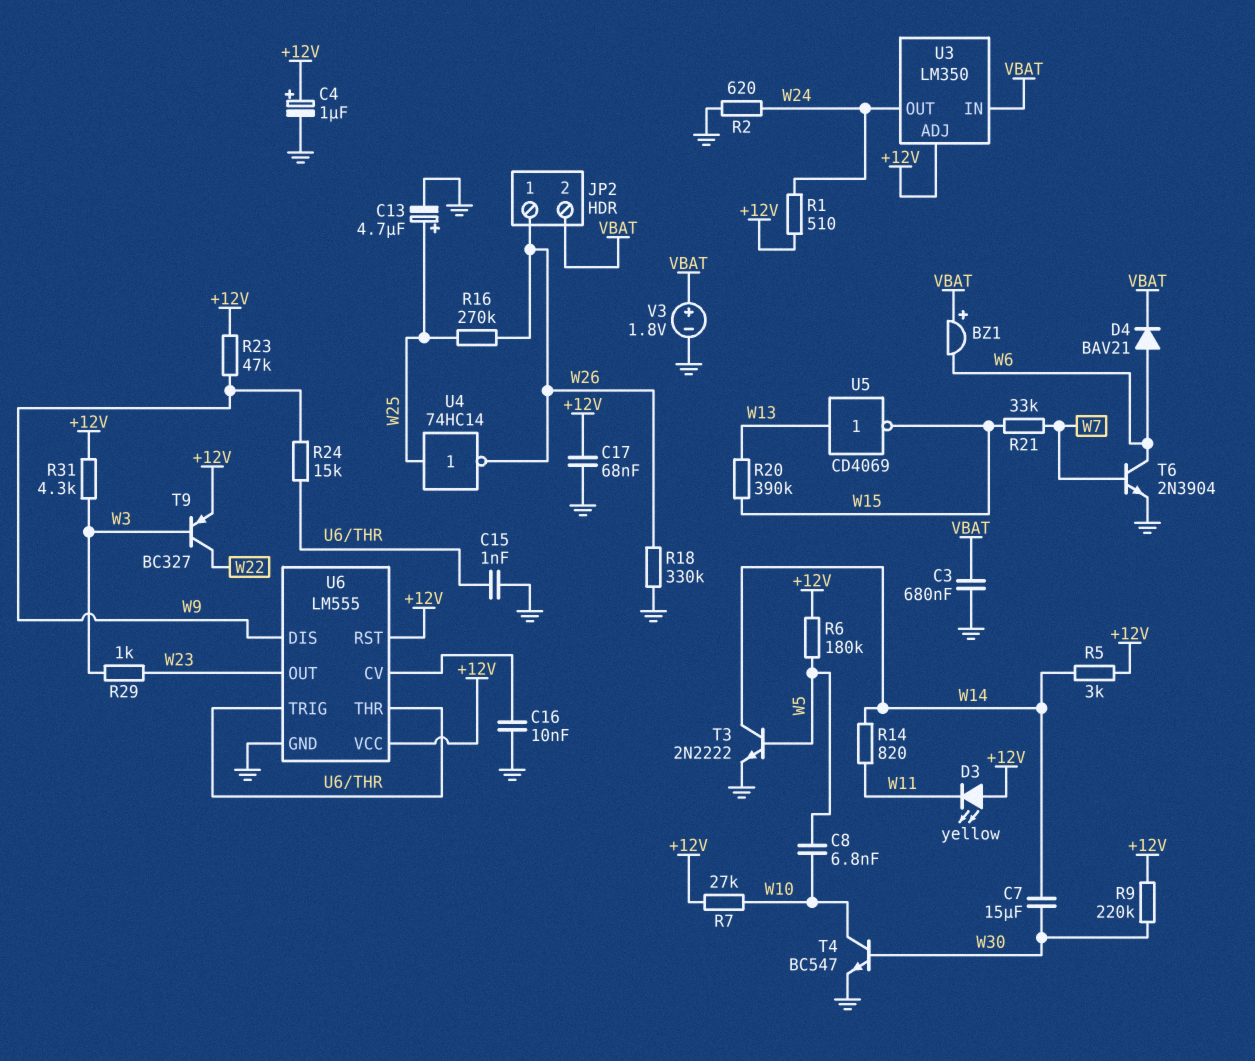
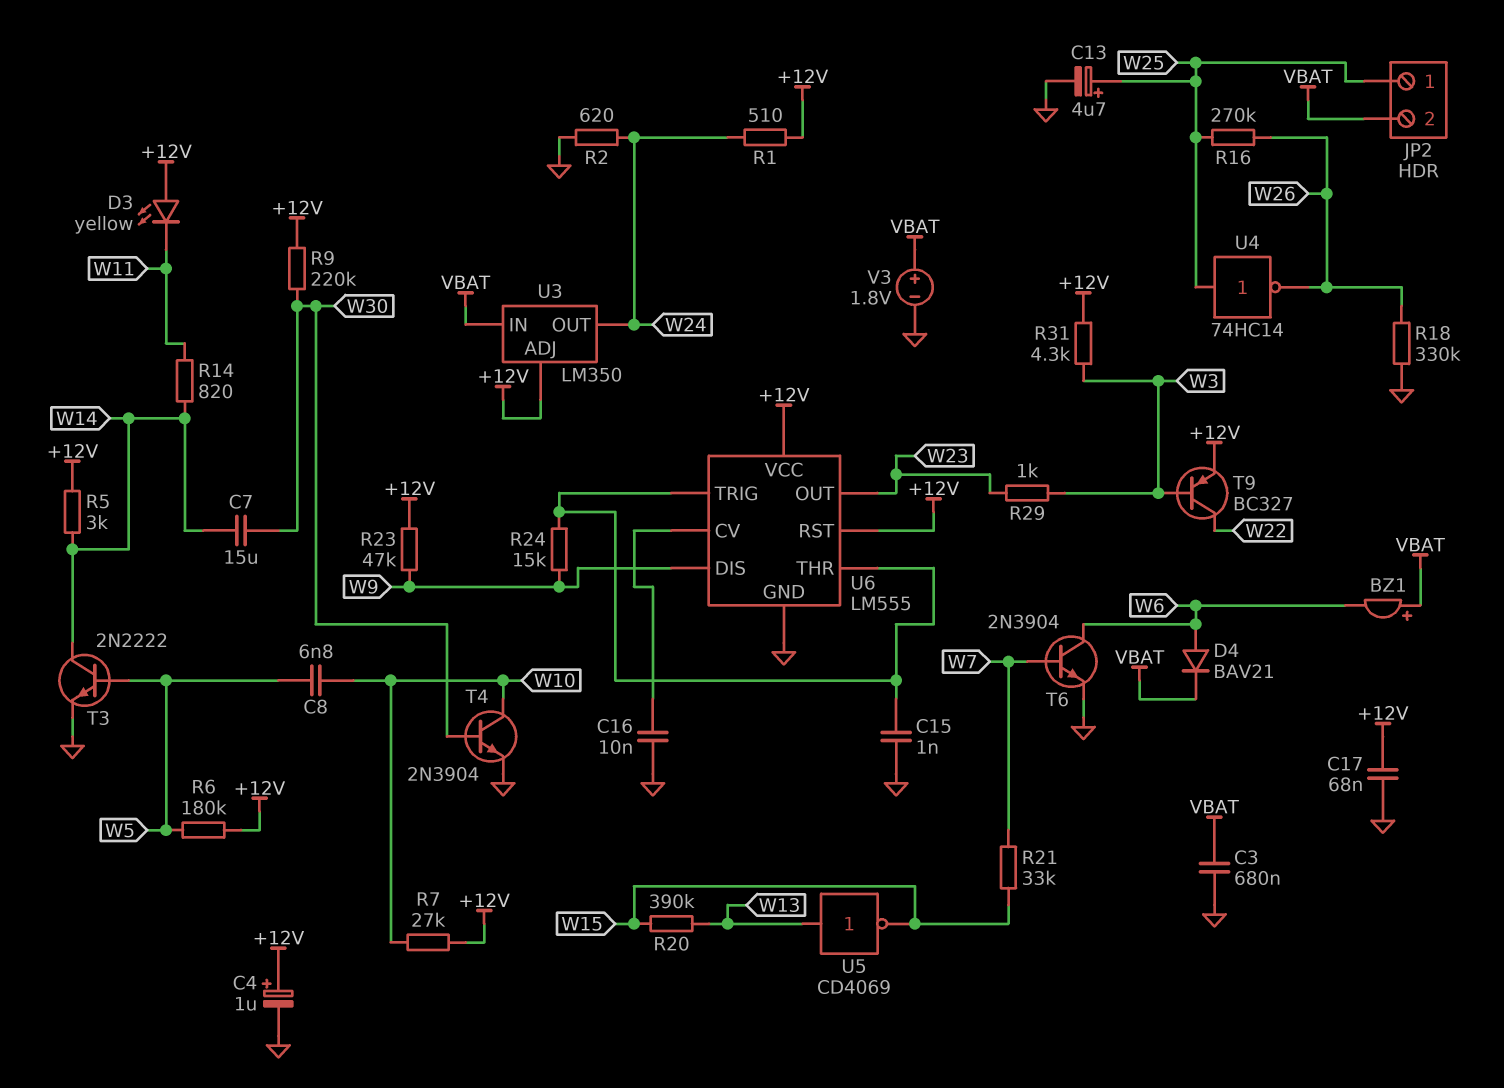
JP2 pin 1: W26 -> W25
T4: NPN BC547 (B W30, C W10, E GND) -> NPN 2N3904 (B W30, C W10, E GND)

